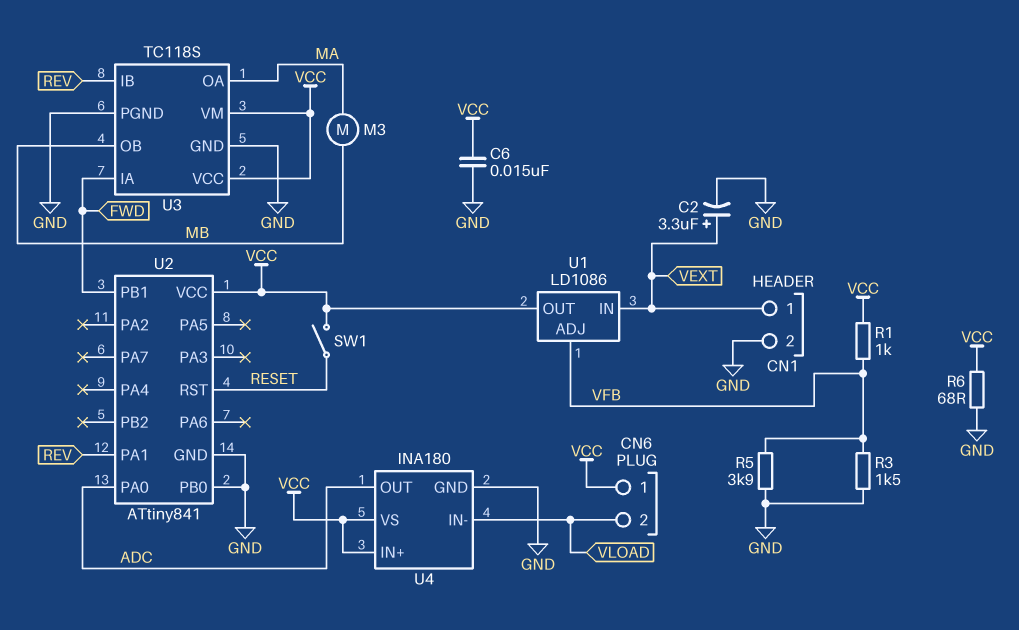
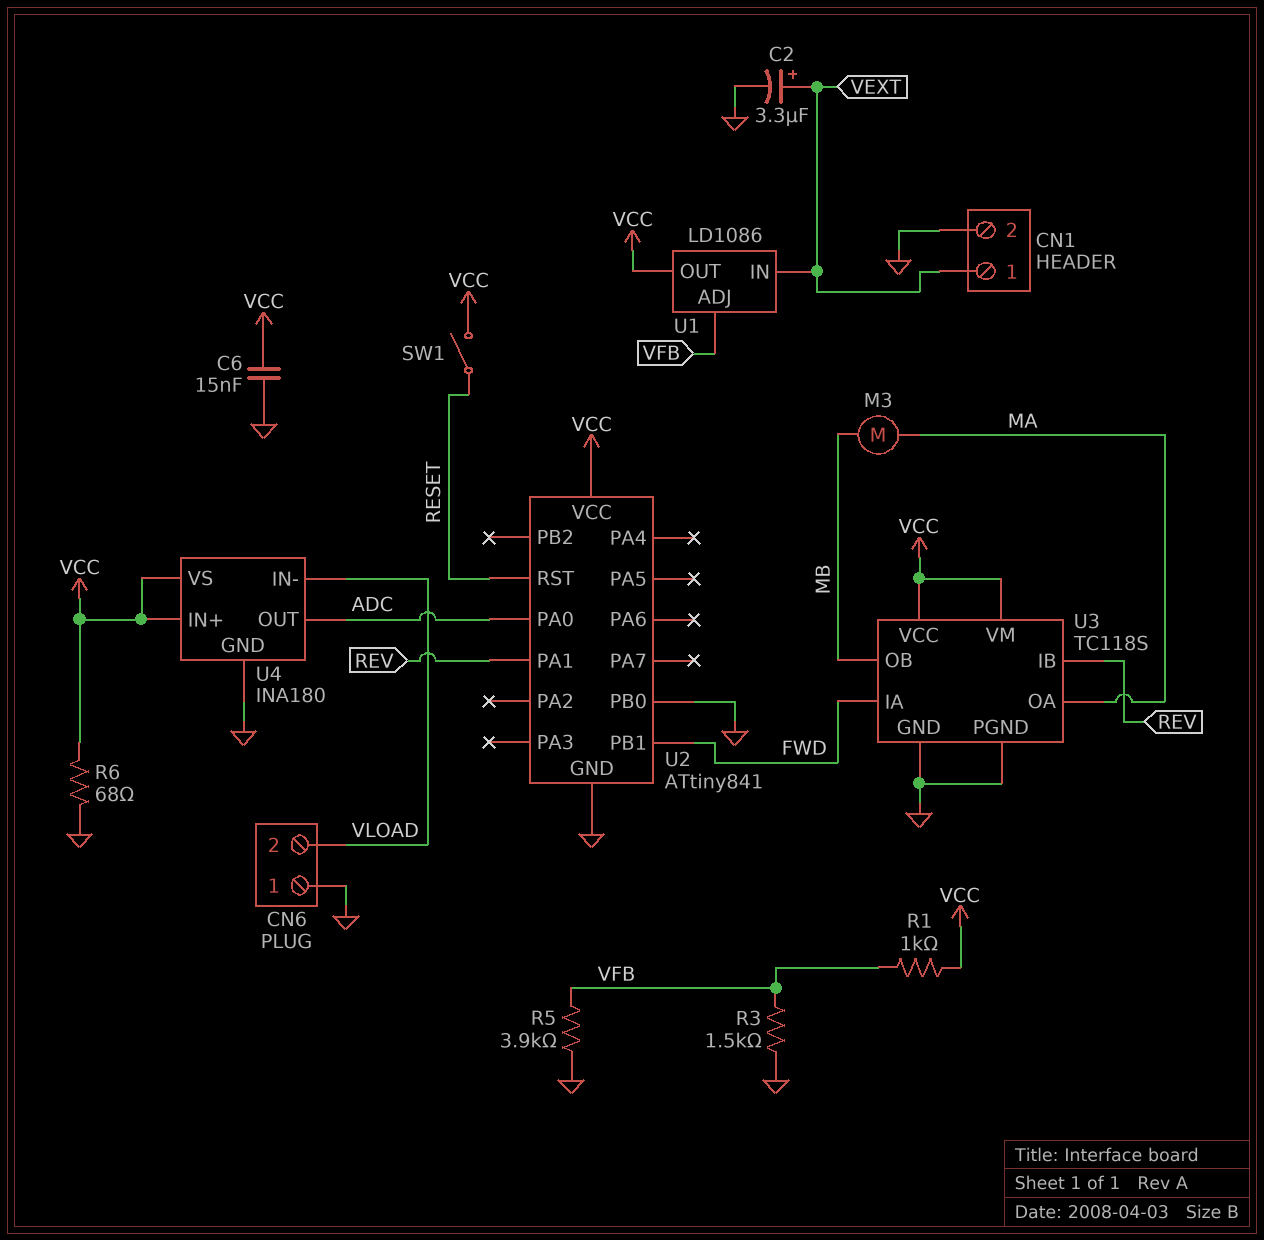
CN6 pin 1: VCC -> GND

